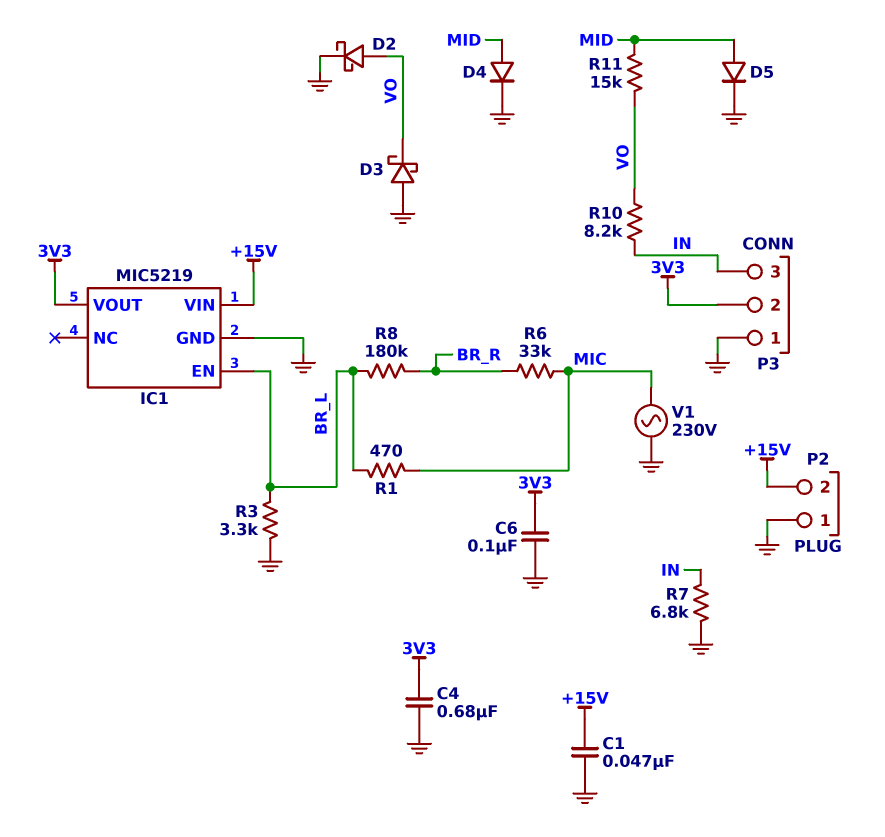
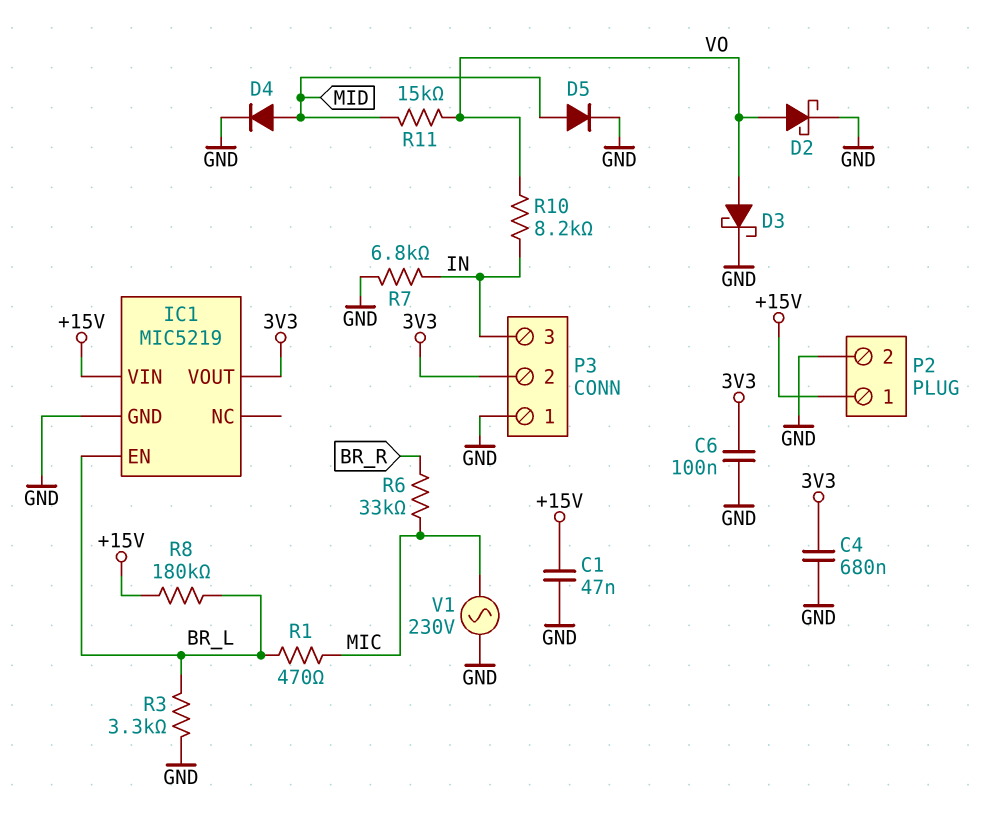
D3: schottky (A GND, K VO) -> schottky (A VO, K GND)
P2 pin 1: GND -> +15V
P2 pin 2: +15V -> GND
R8: 180k (BR_L, BR_R) -> 180k (+15V, BR_L)

